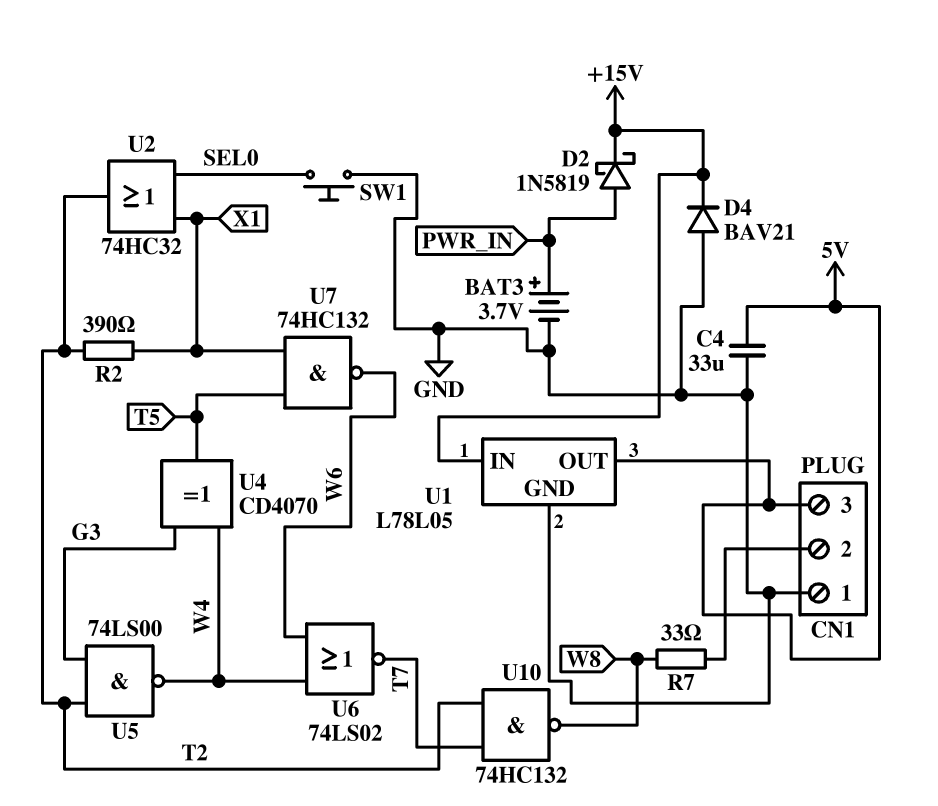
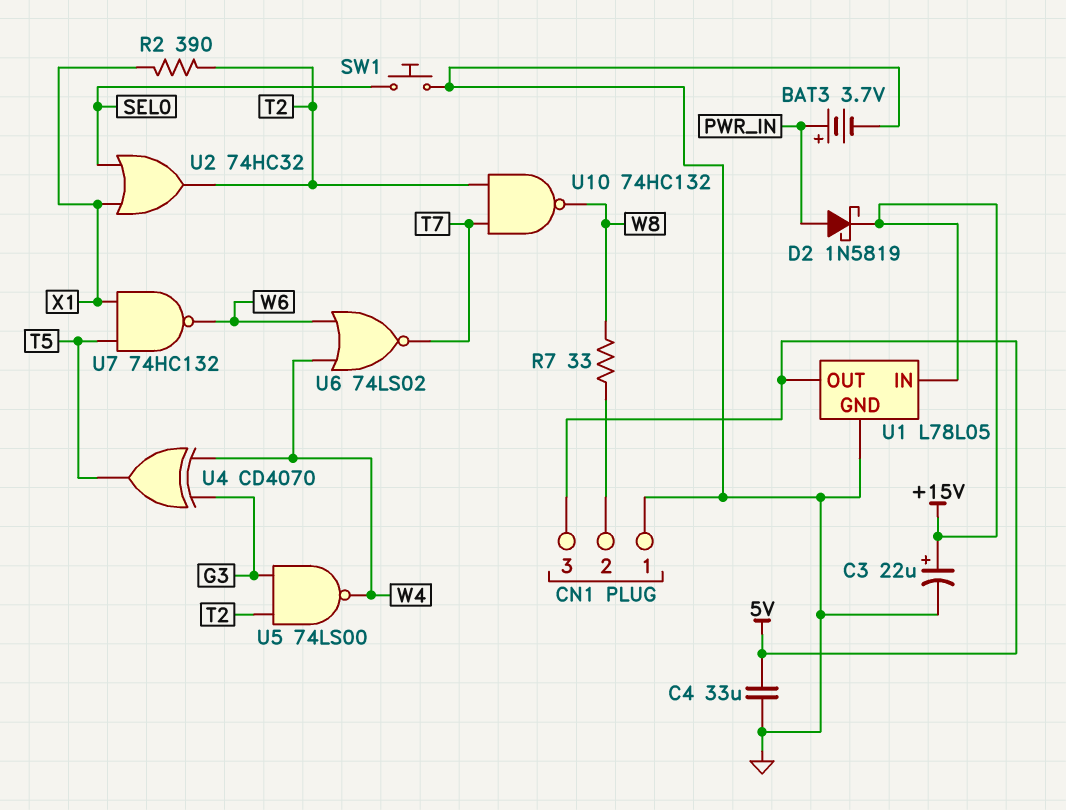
C3: none -> 22uF (plus +15V, minus GND)
D4: diode BAV21 (A GND, K +15V) -> none

